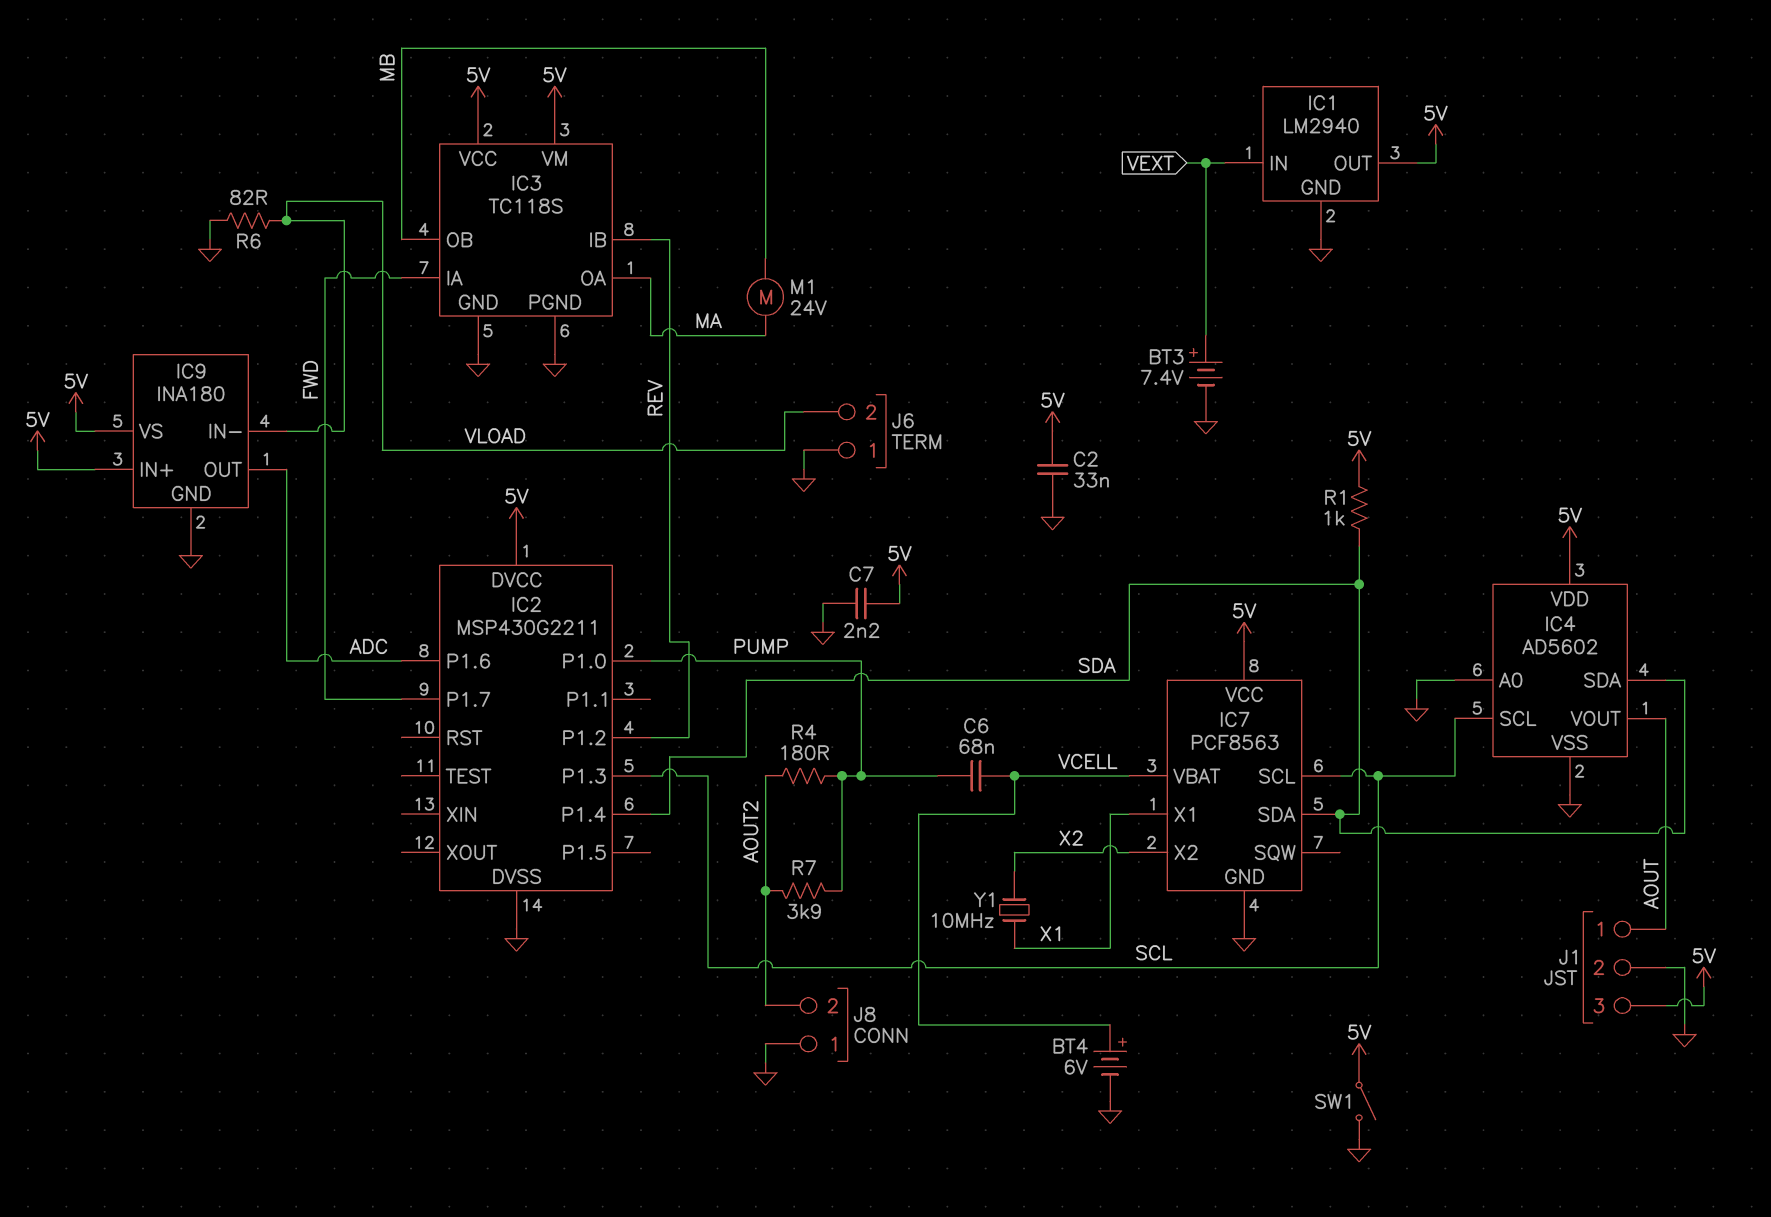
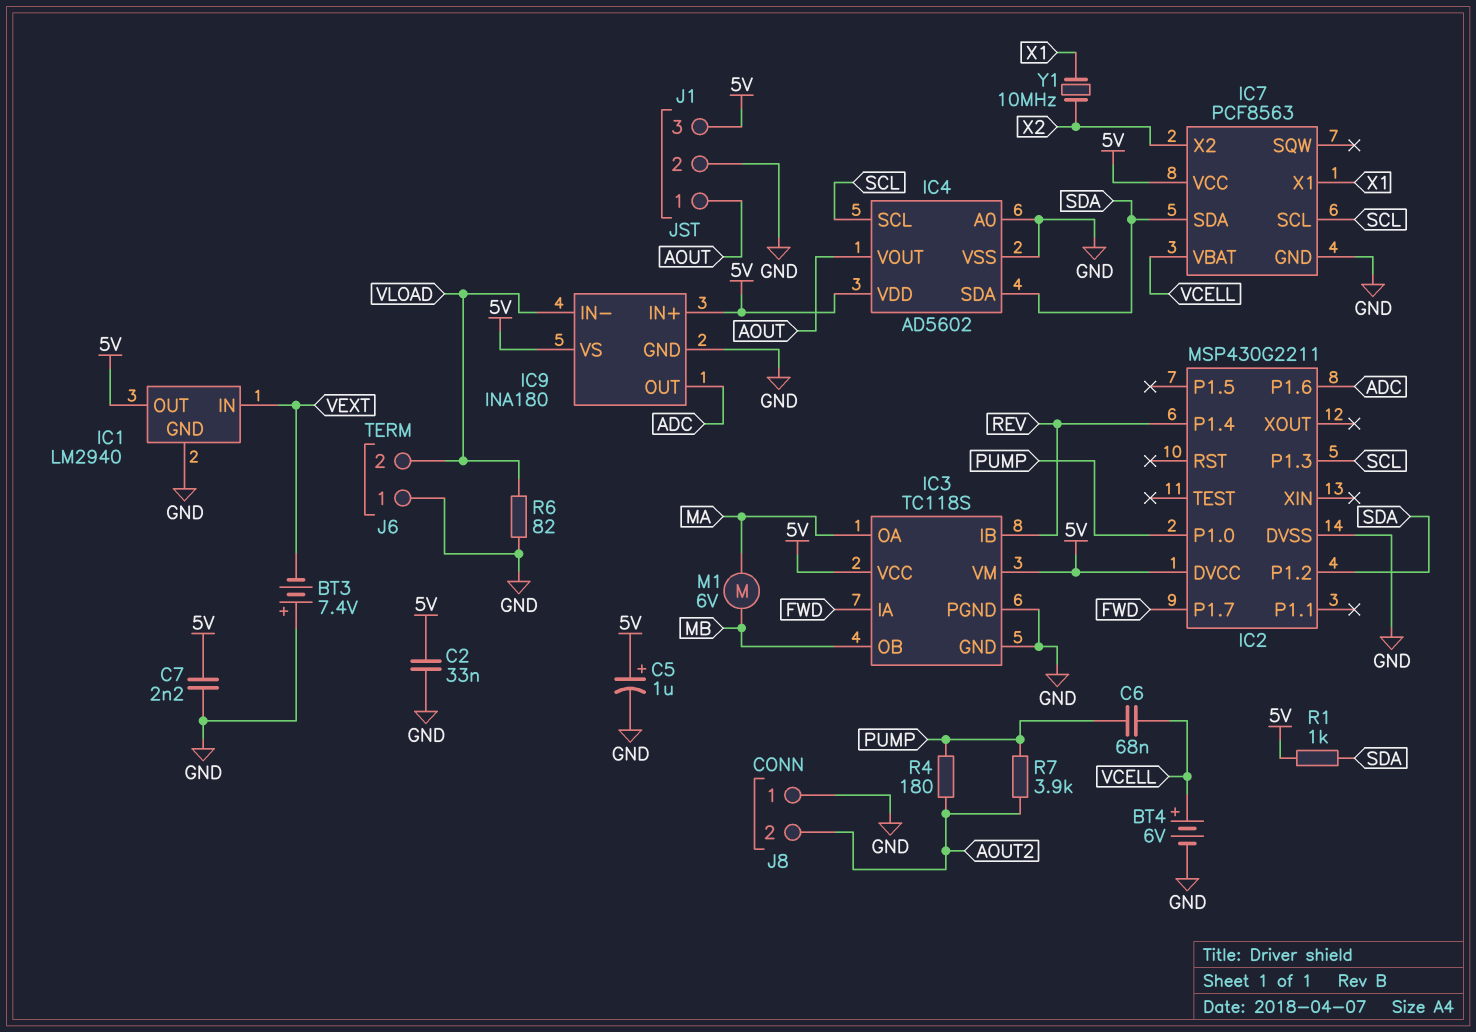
BT3: 7.4V (plus VEXT, minus GND) -> 7.4V (plus GND, minus VEXT)
C5: none -> 1uF (plus 5V, minus GND)
IC2 pin P1.2: REV -> SDA
IC2 pin P1.4: SDA -> REV
M1: motor 24V (MA, MB) -> motor 6V (MA, MB)
SW1: switch (5V, GND) -> none

